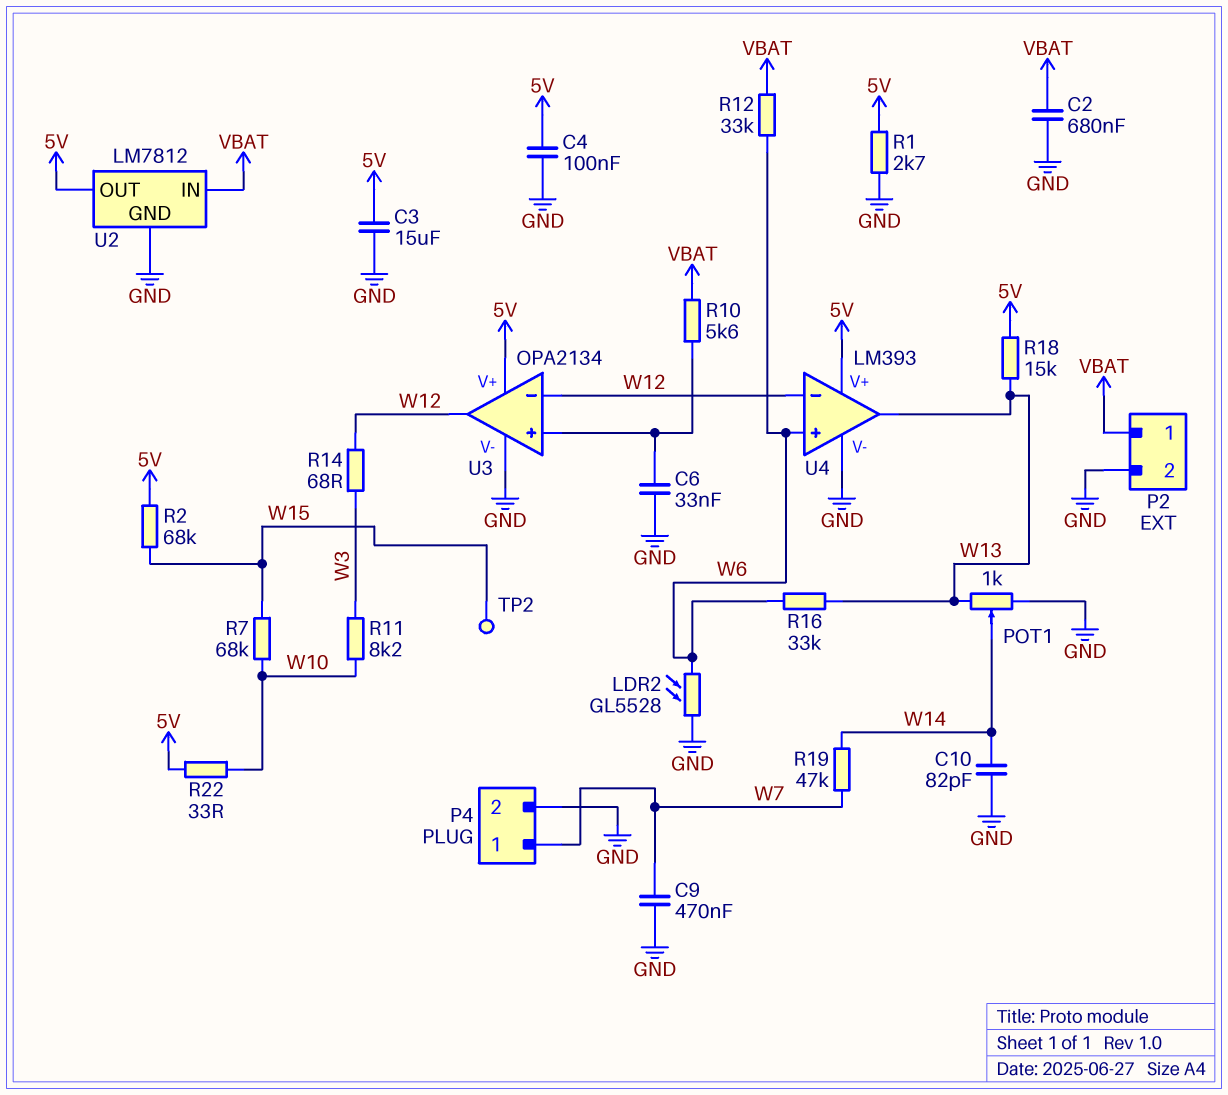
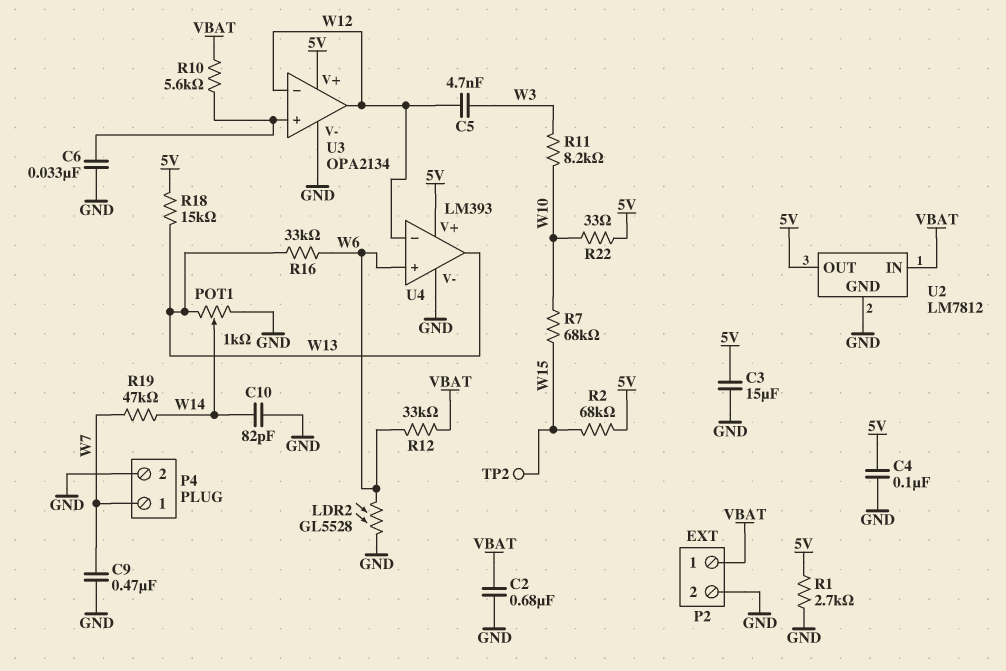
C5: none -> 4.7nF (W3, W12)
R14: 68 (W3, W12) -> none

